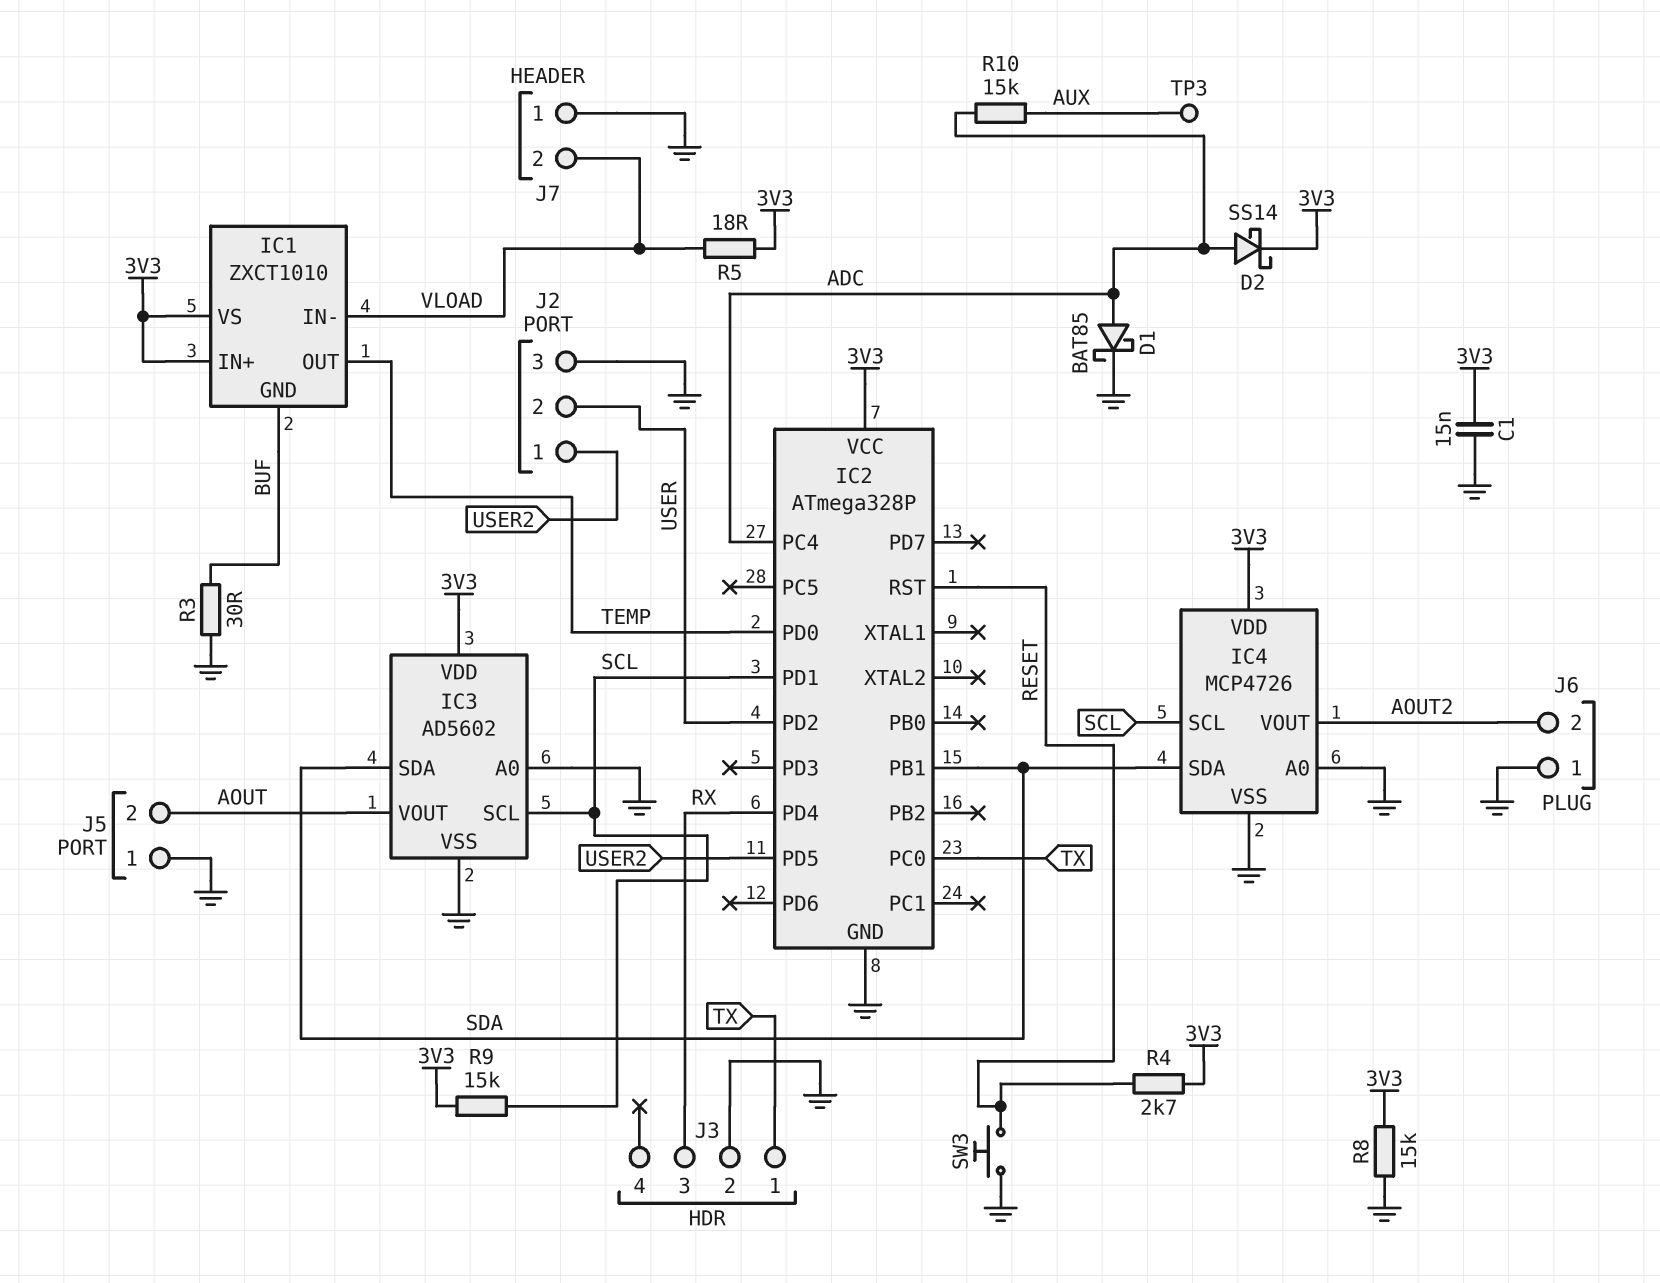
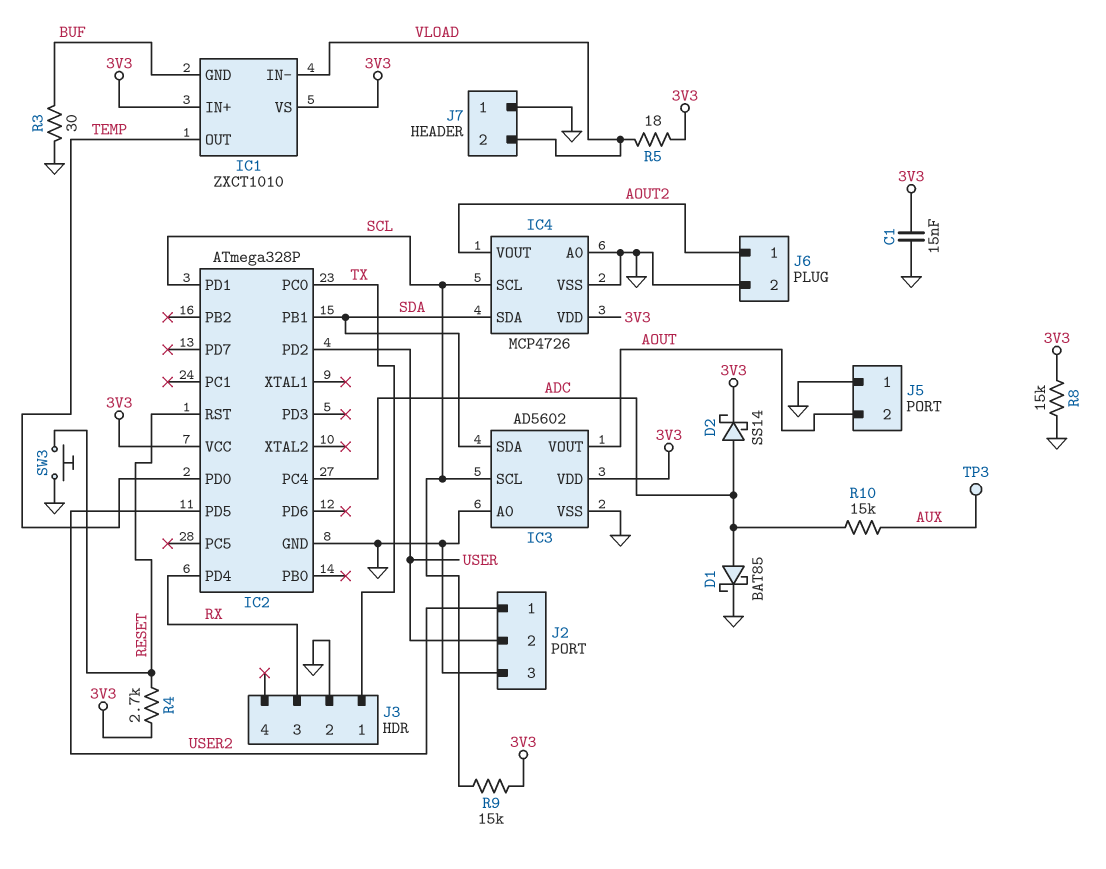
J6 pin 1: GND -> AOUT2
J6 pin 2: AOUT2 -> GND

